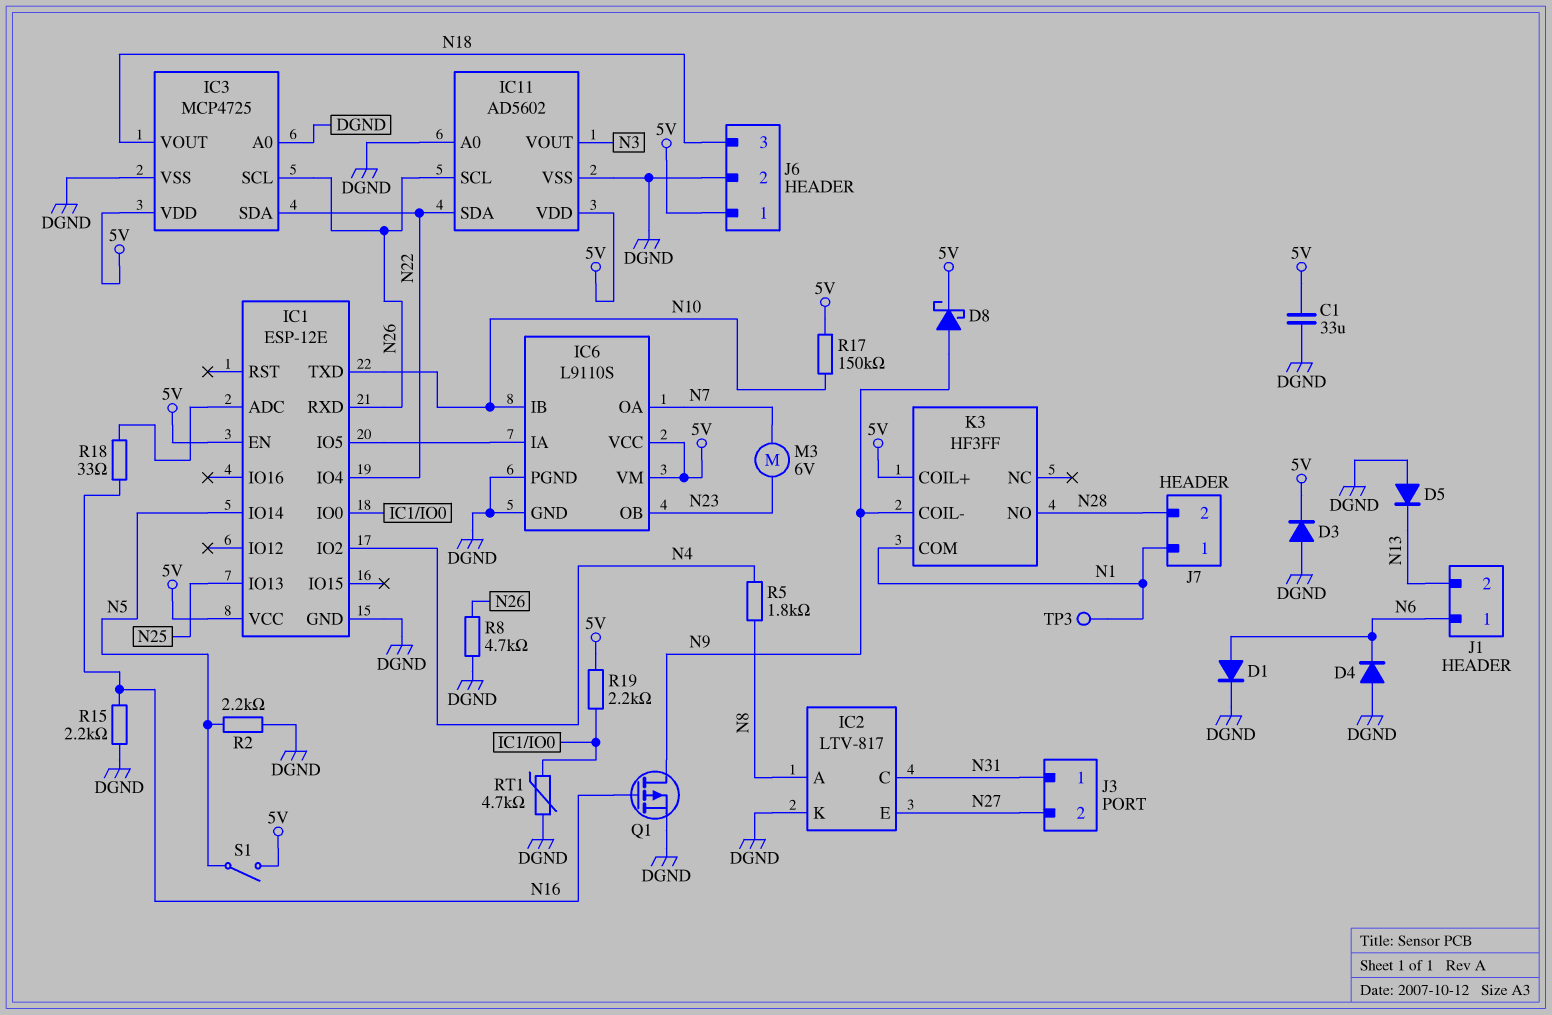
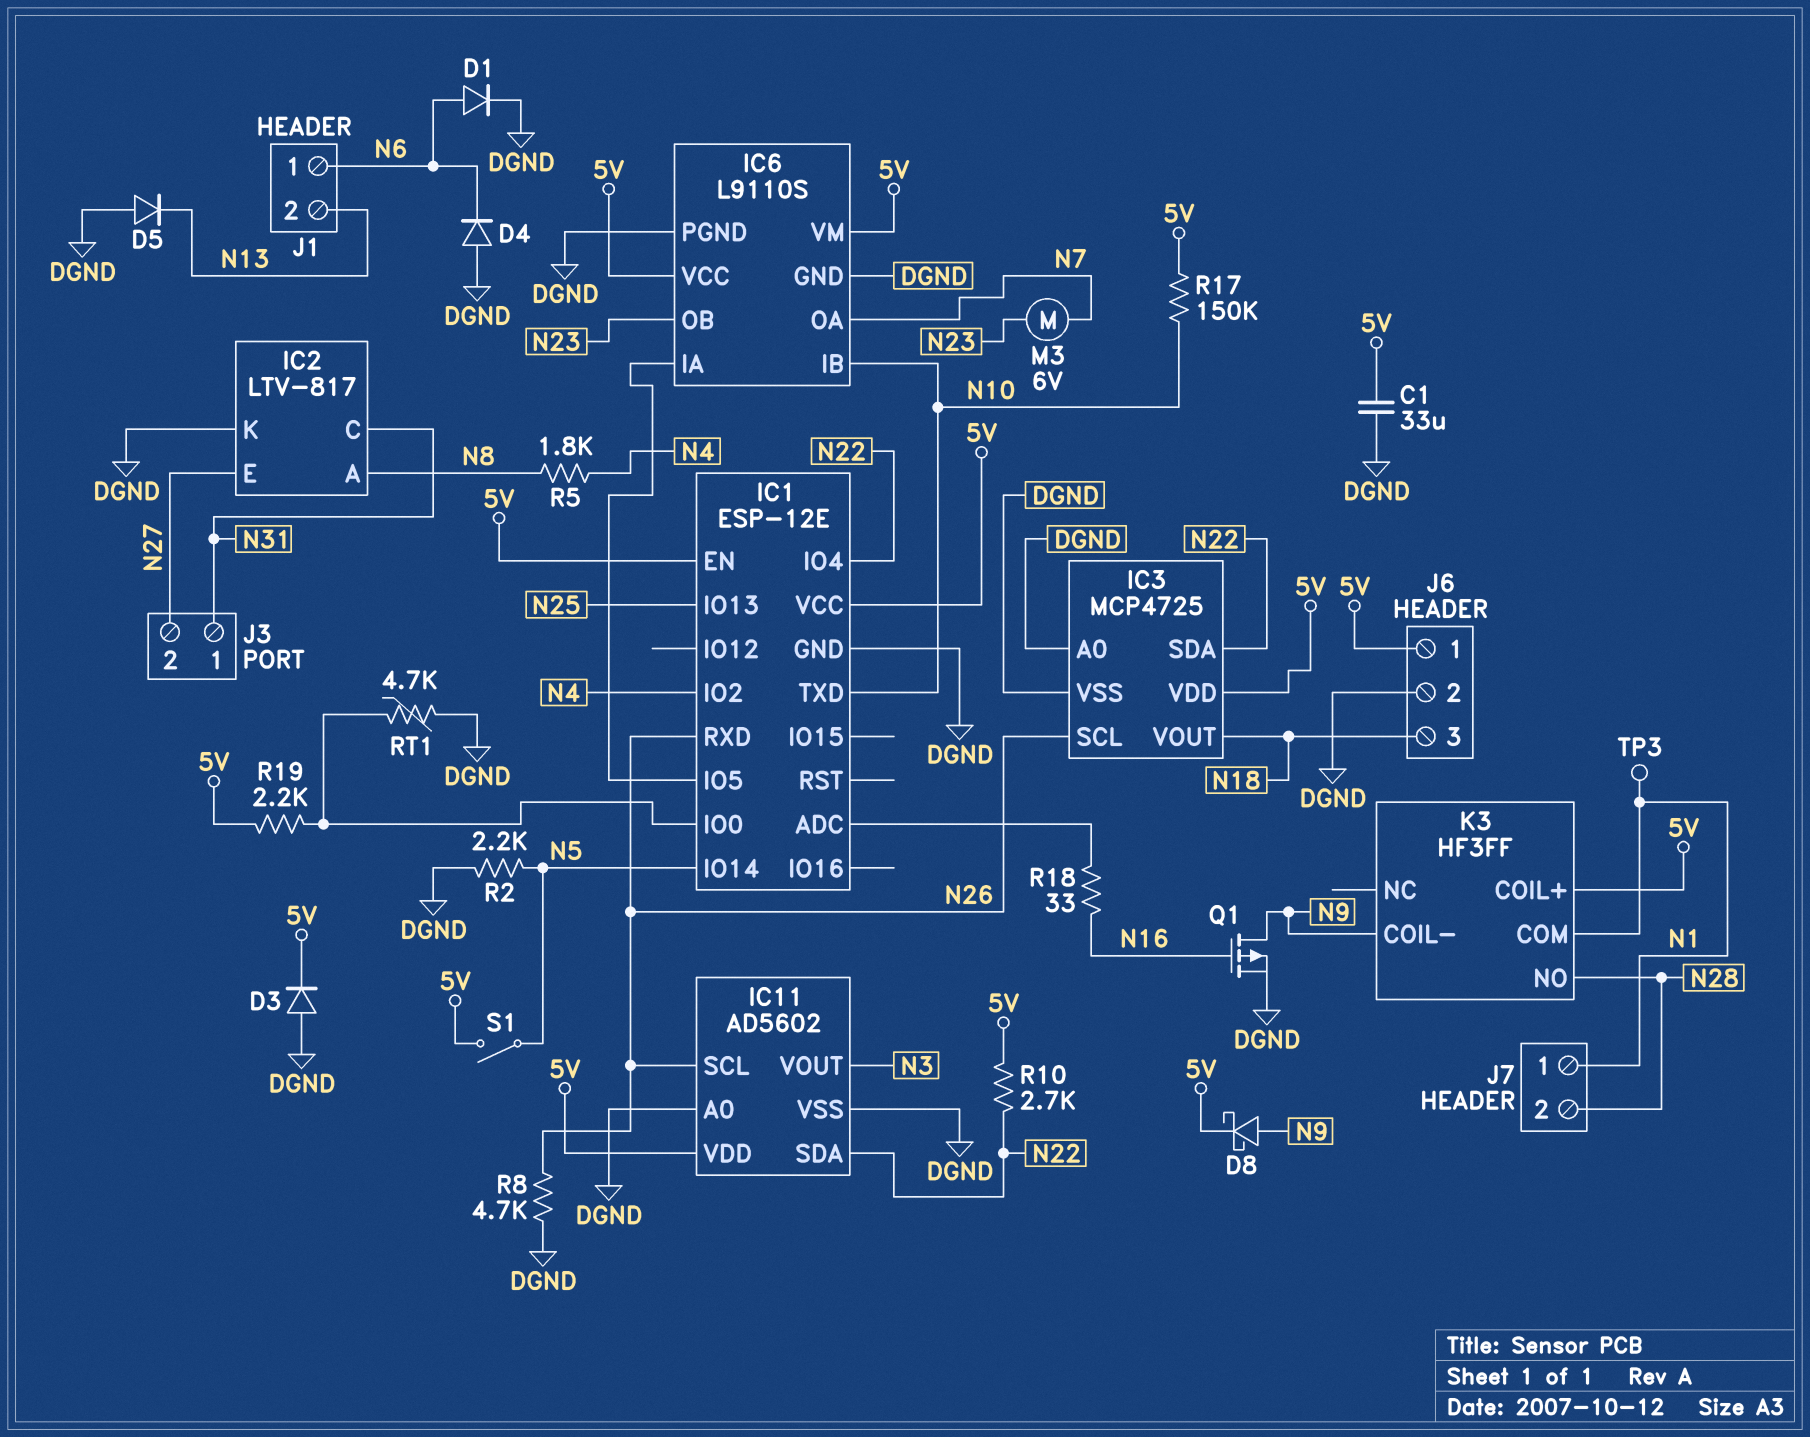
R10: none -> 2.7k (5V, N22)
R15: 2.2k (DGND, N16) -> none

